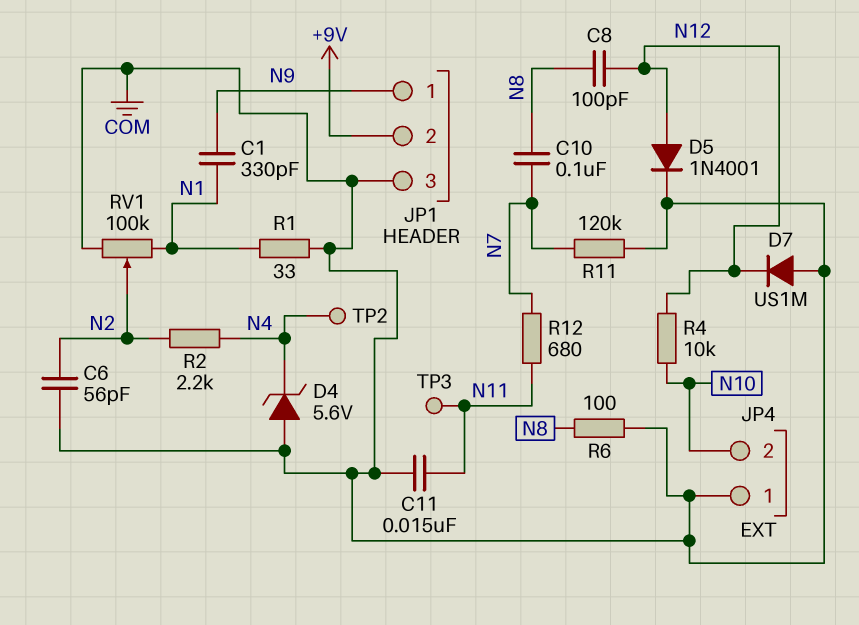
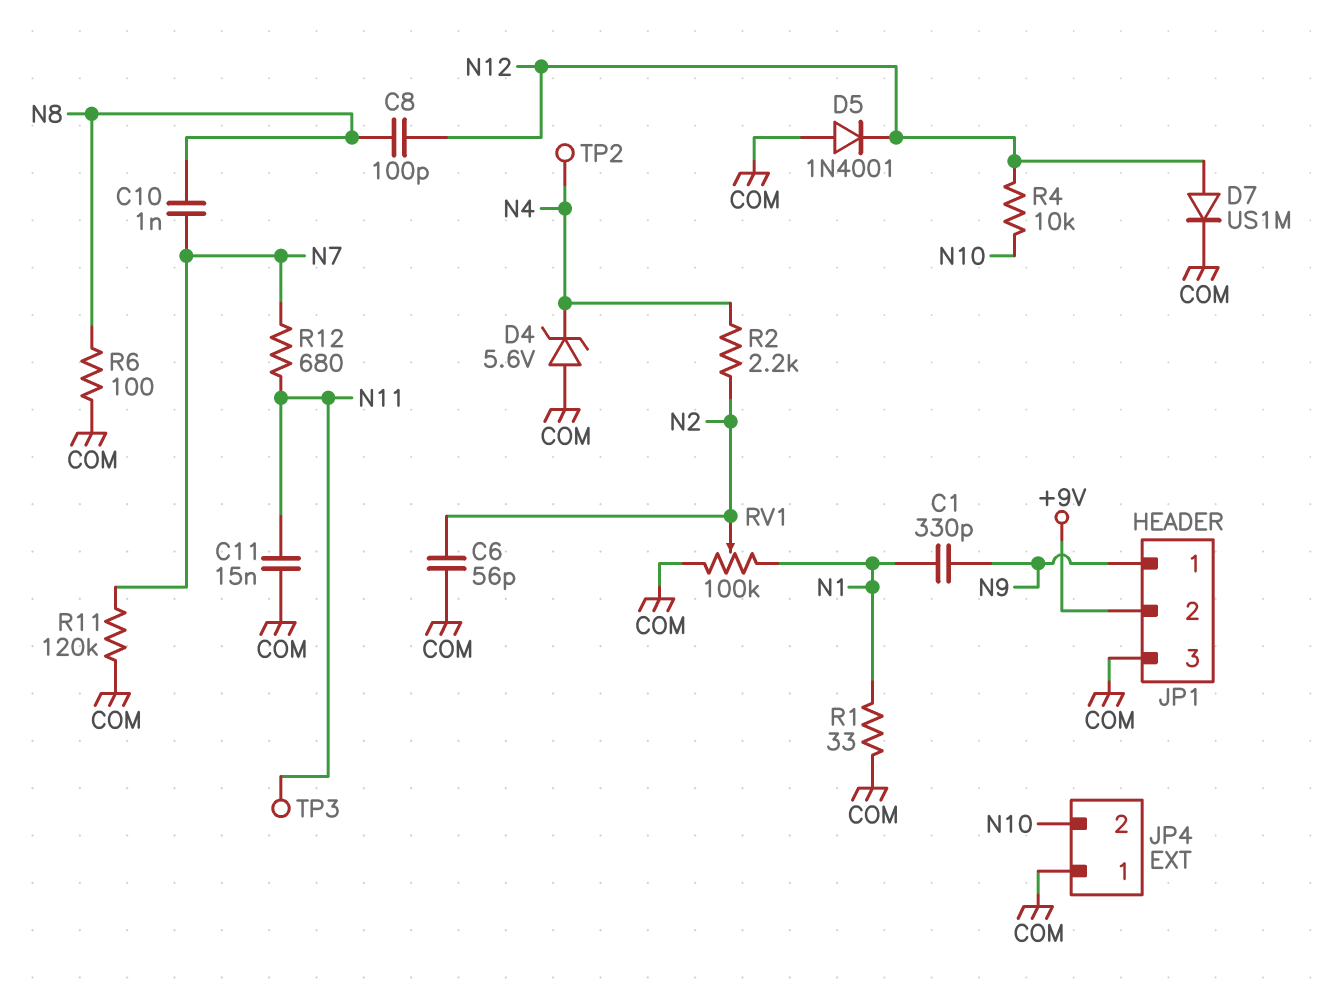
C10: 100nF (N7, N8) -> 1nF (N7, N8)
D5: diode 1N4001 (A N12, K COM) -> diode 1N4001 (A COM, K N12)
D7: diode US1M (A COM, K N12) -> diode US1M (A N12, K COM)

